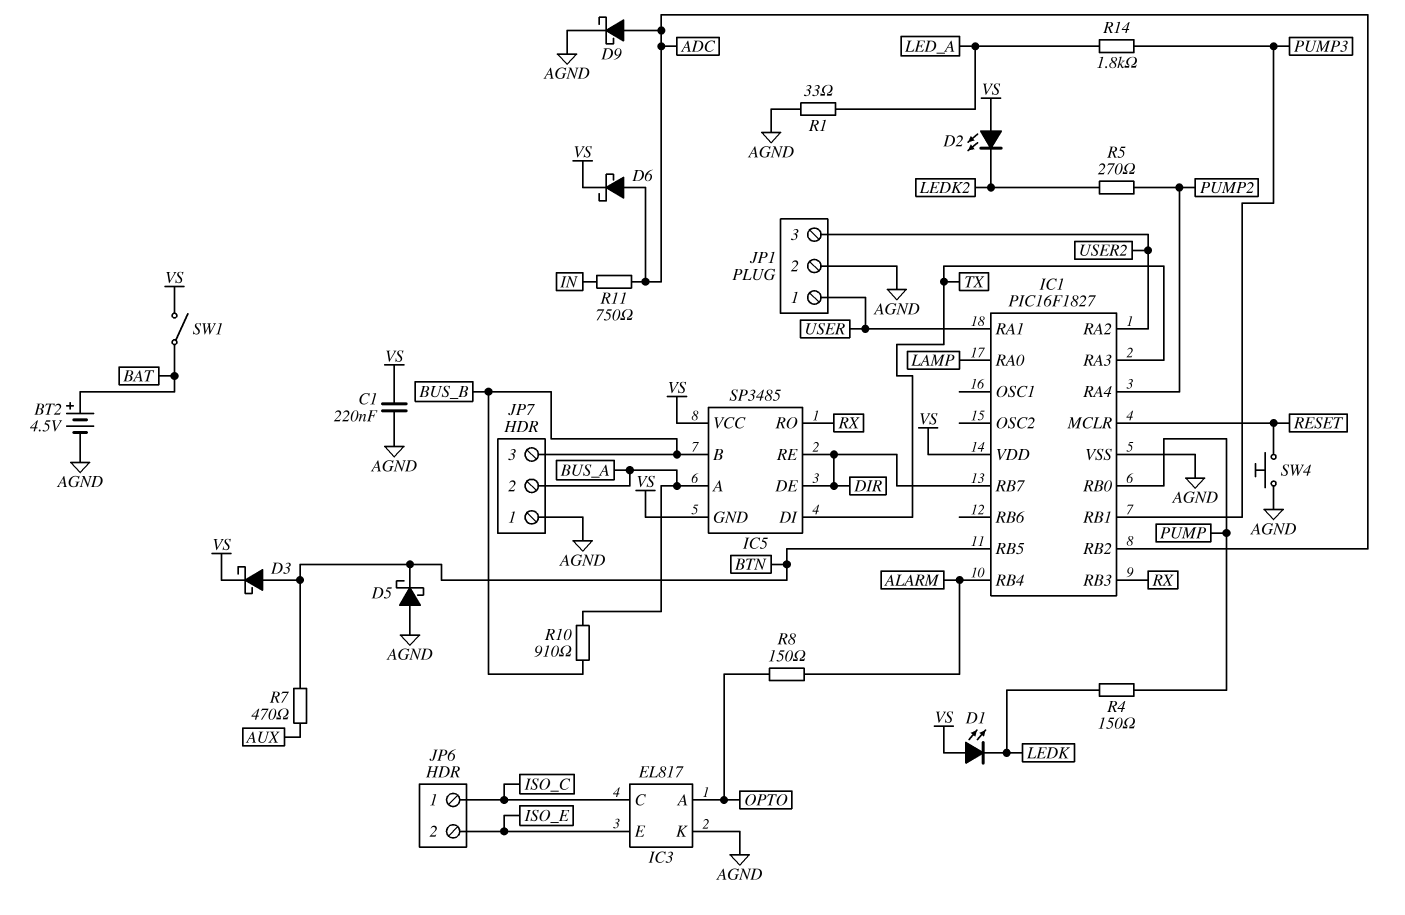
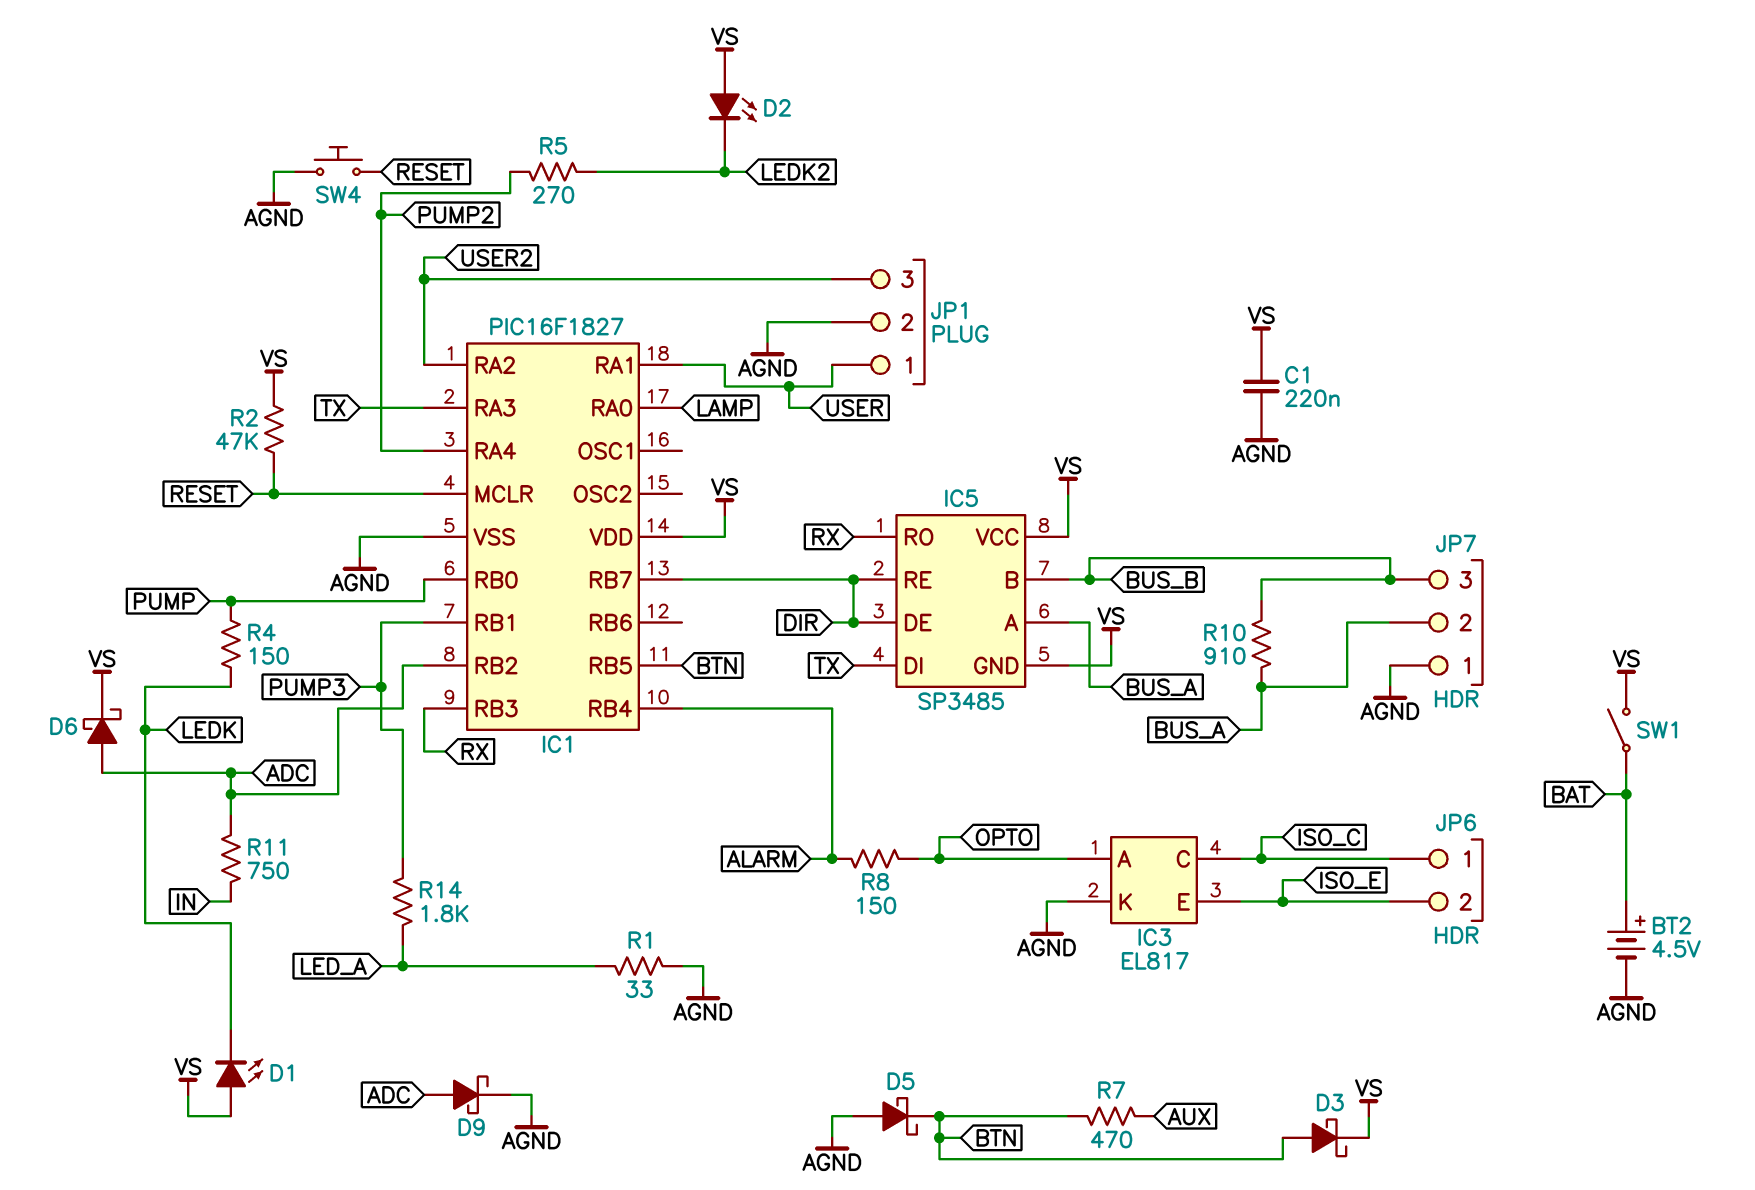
R2: none -> 47k (RESET, VS)

